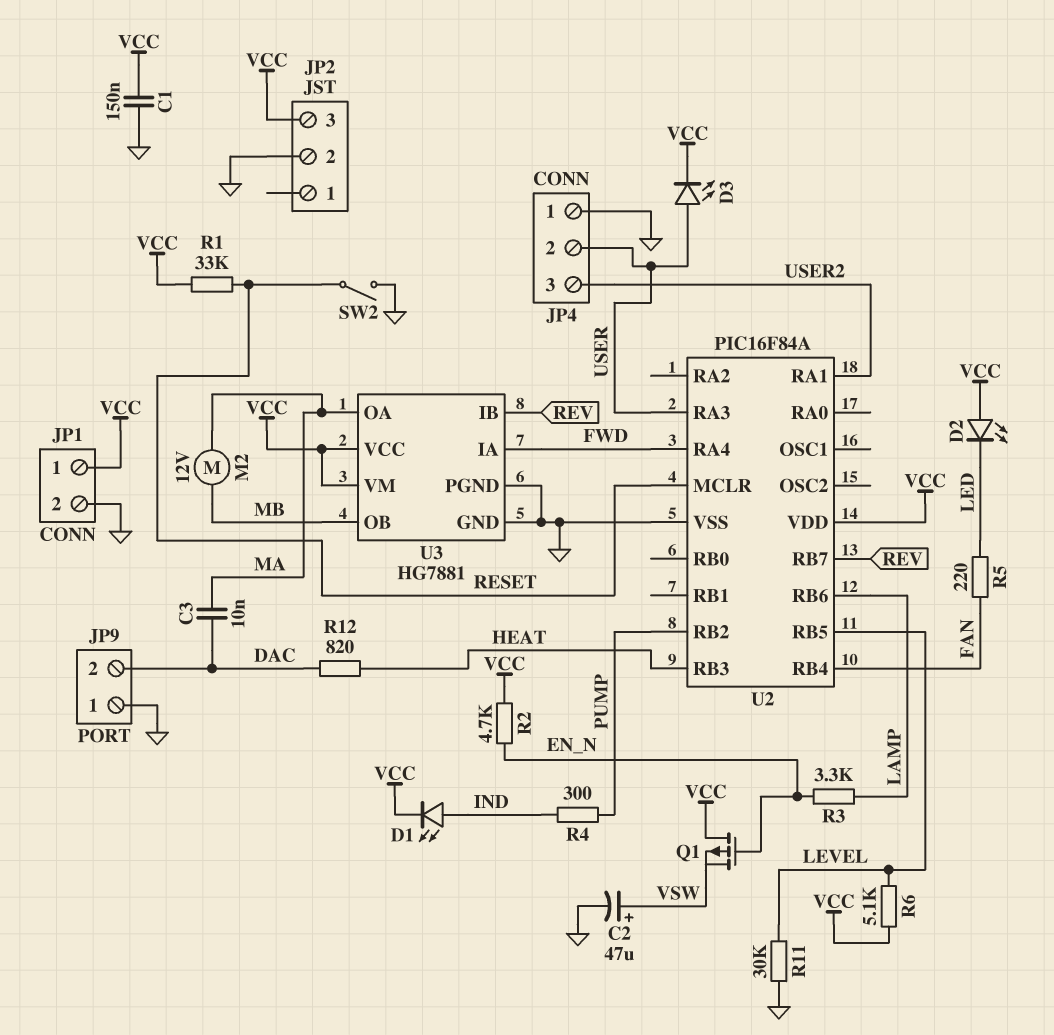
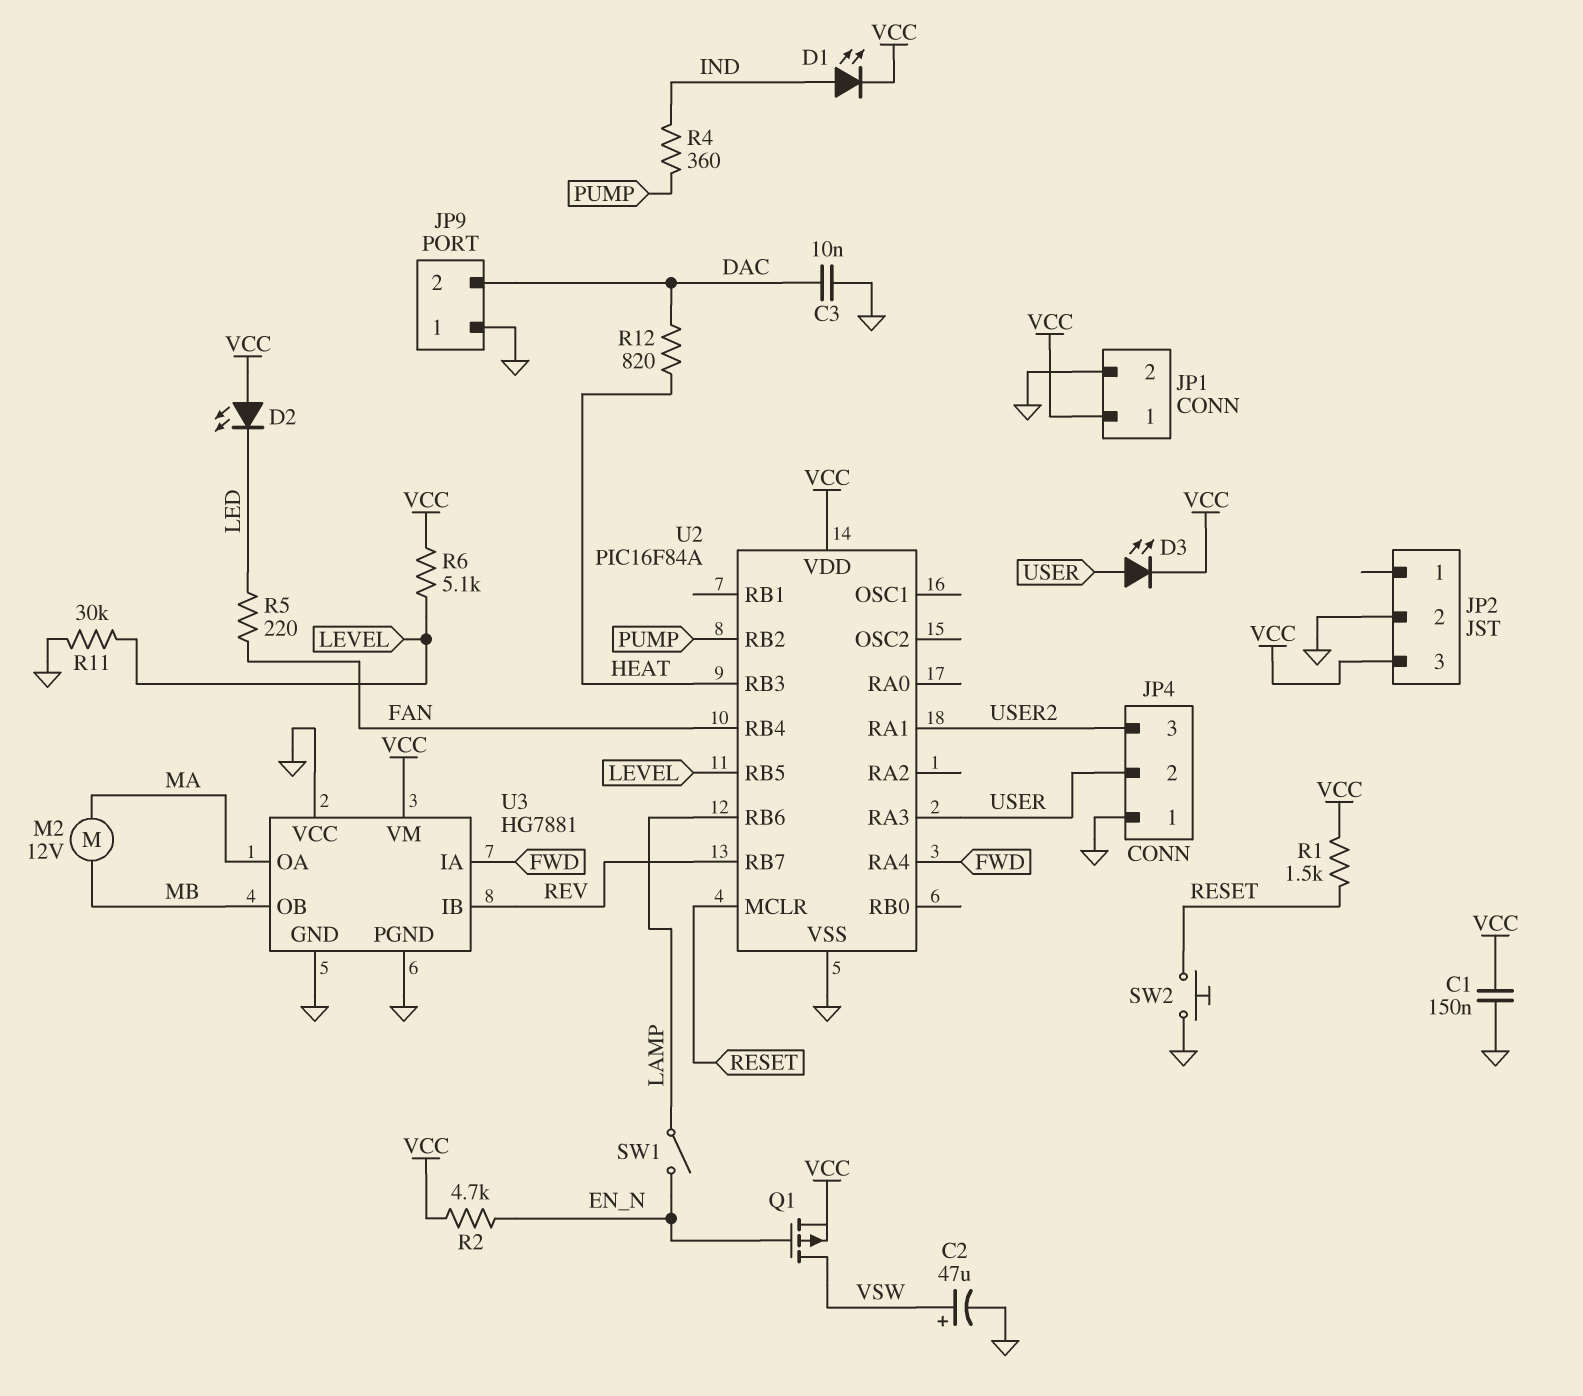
C3: 10nF (DAC, MA) -> 10nF (DAC, GND)
Q1: PMOS (G EN_N, D VCC, S VSW) -> PMOS (G EN_N, D VSW, S VCC)
R1: 33k (RESET, VCC) -> 1.5k (RESET, VCC)
R3: 3.3k (EN_N, LAMP) -> none
R4: 300 (IND, PUMP) -> 360 (IND, PUMP)
SW1: none -> switch (EN_N, LAMP)
SW2: switch (GND, RESET) -> button (GND, RESET)
U3 pin VCC: VCC -> GND

